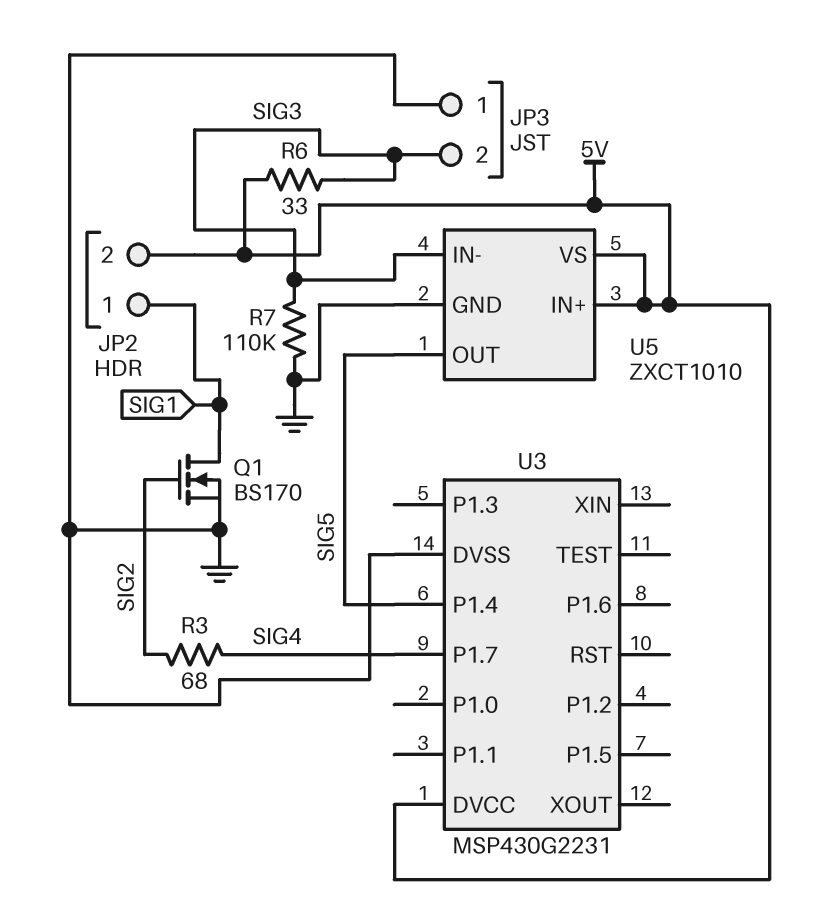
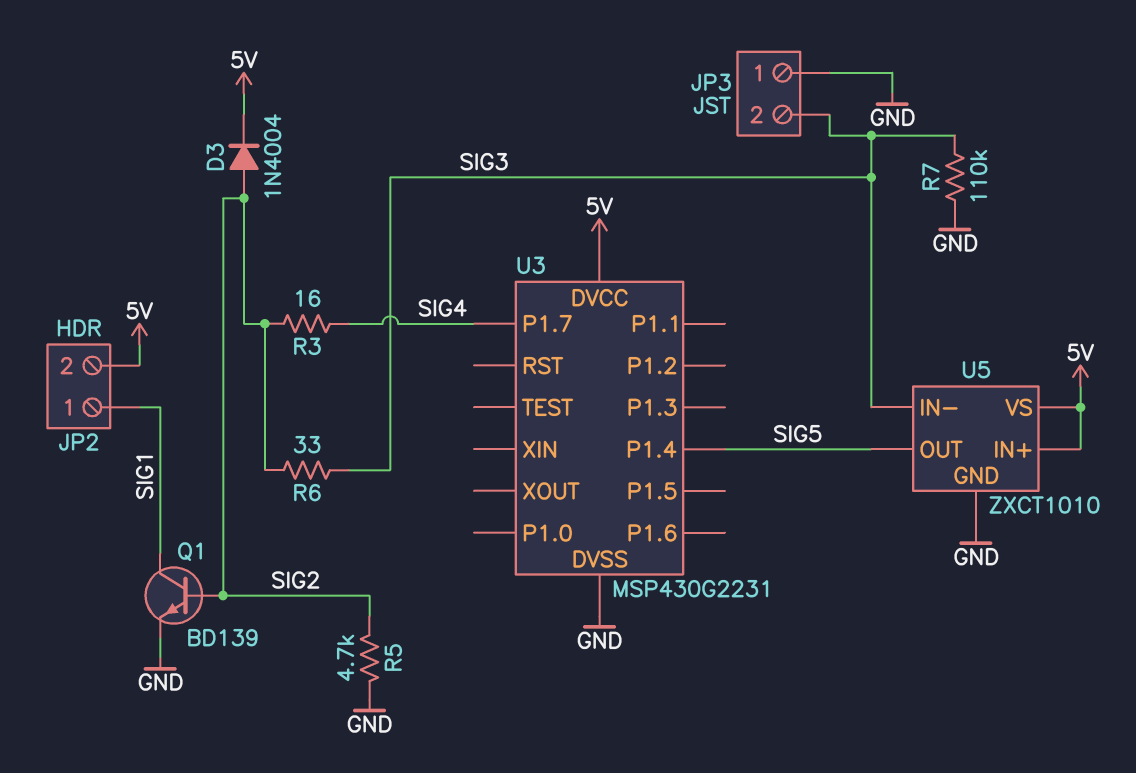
D3: none -> diode 1N4004 (A SIG2, K 5V)
Q1: NMOS BS170 (G SIG2, D SIG1, S GND) -> NPN BD139 (B SIG2, C SIG1, E GND)
R3: 68 (SIG2, SIG4) -> 16 (SIG2, SIG4)
R5: none -> 4.7k (GND, SIG2)
R6: 33 (5V, SIG3) -> 33 (SIG2, SIG3)

